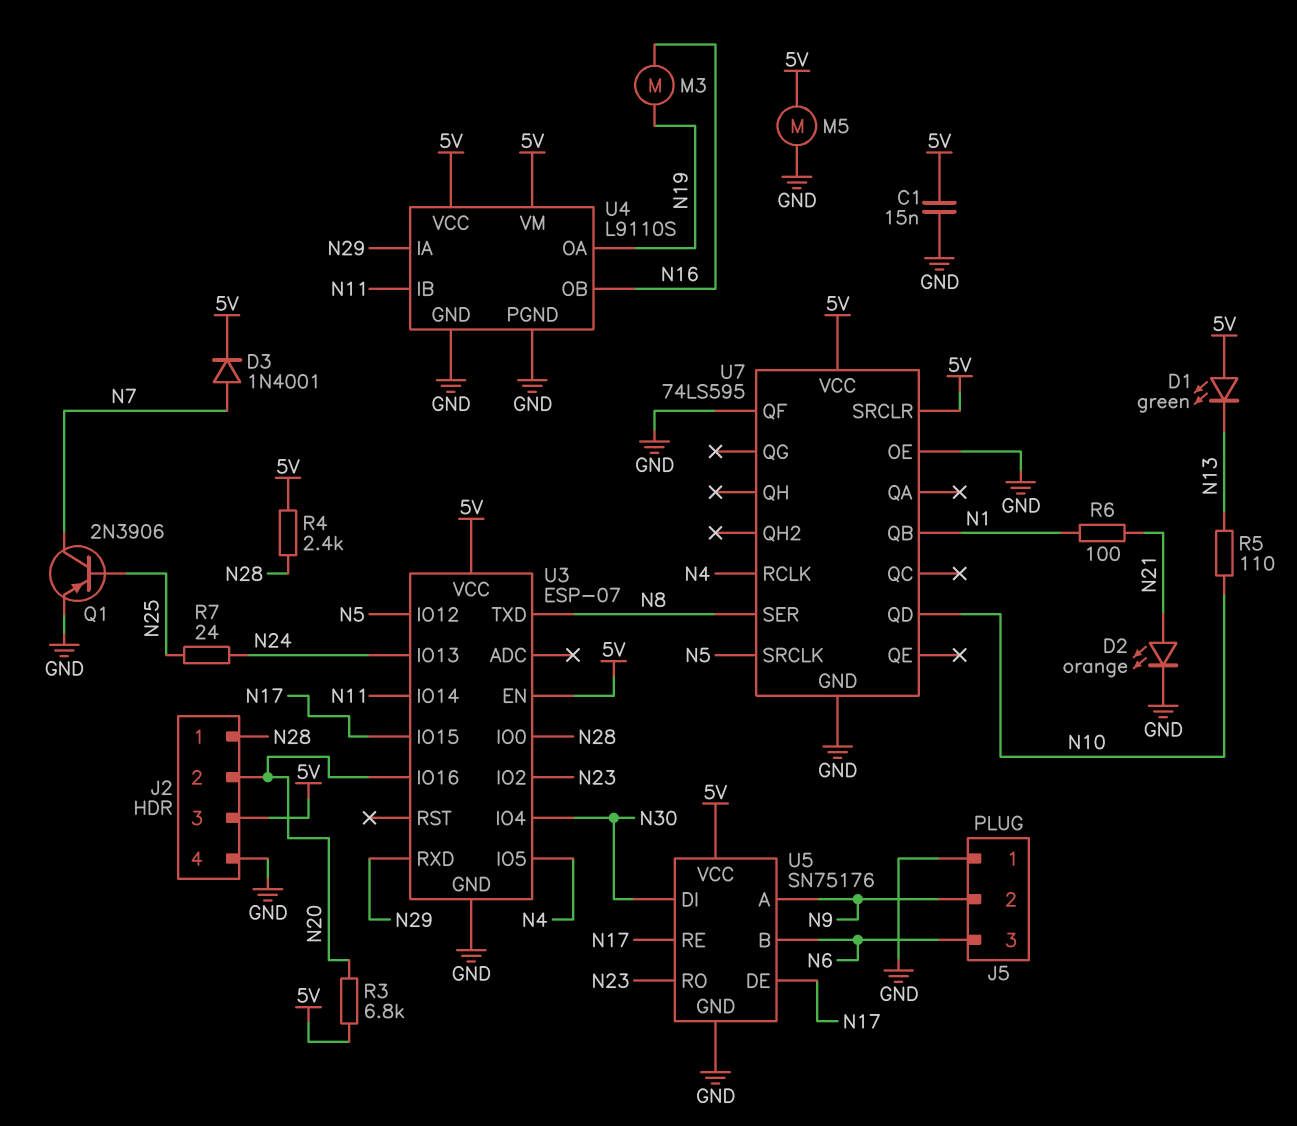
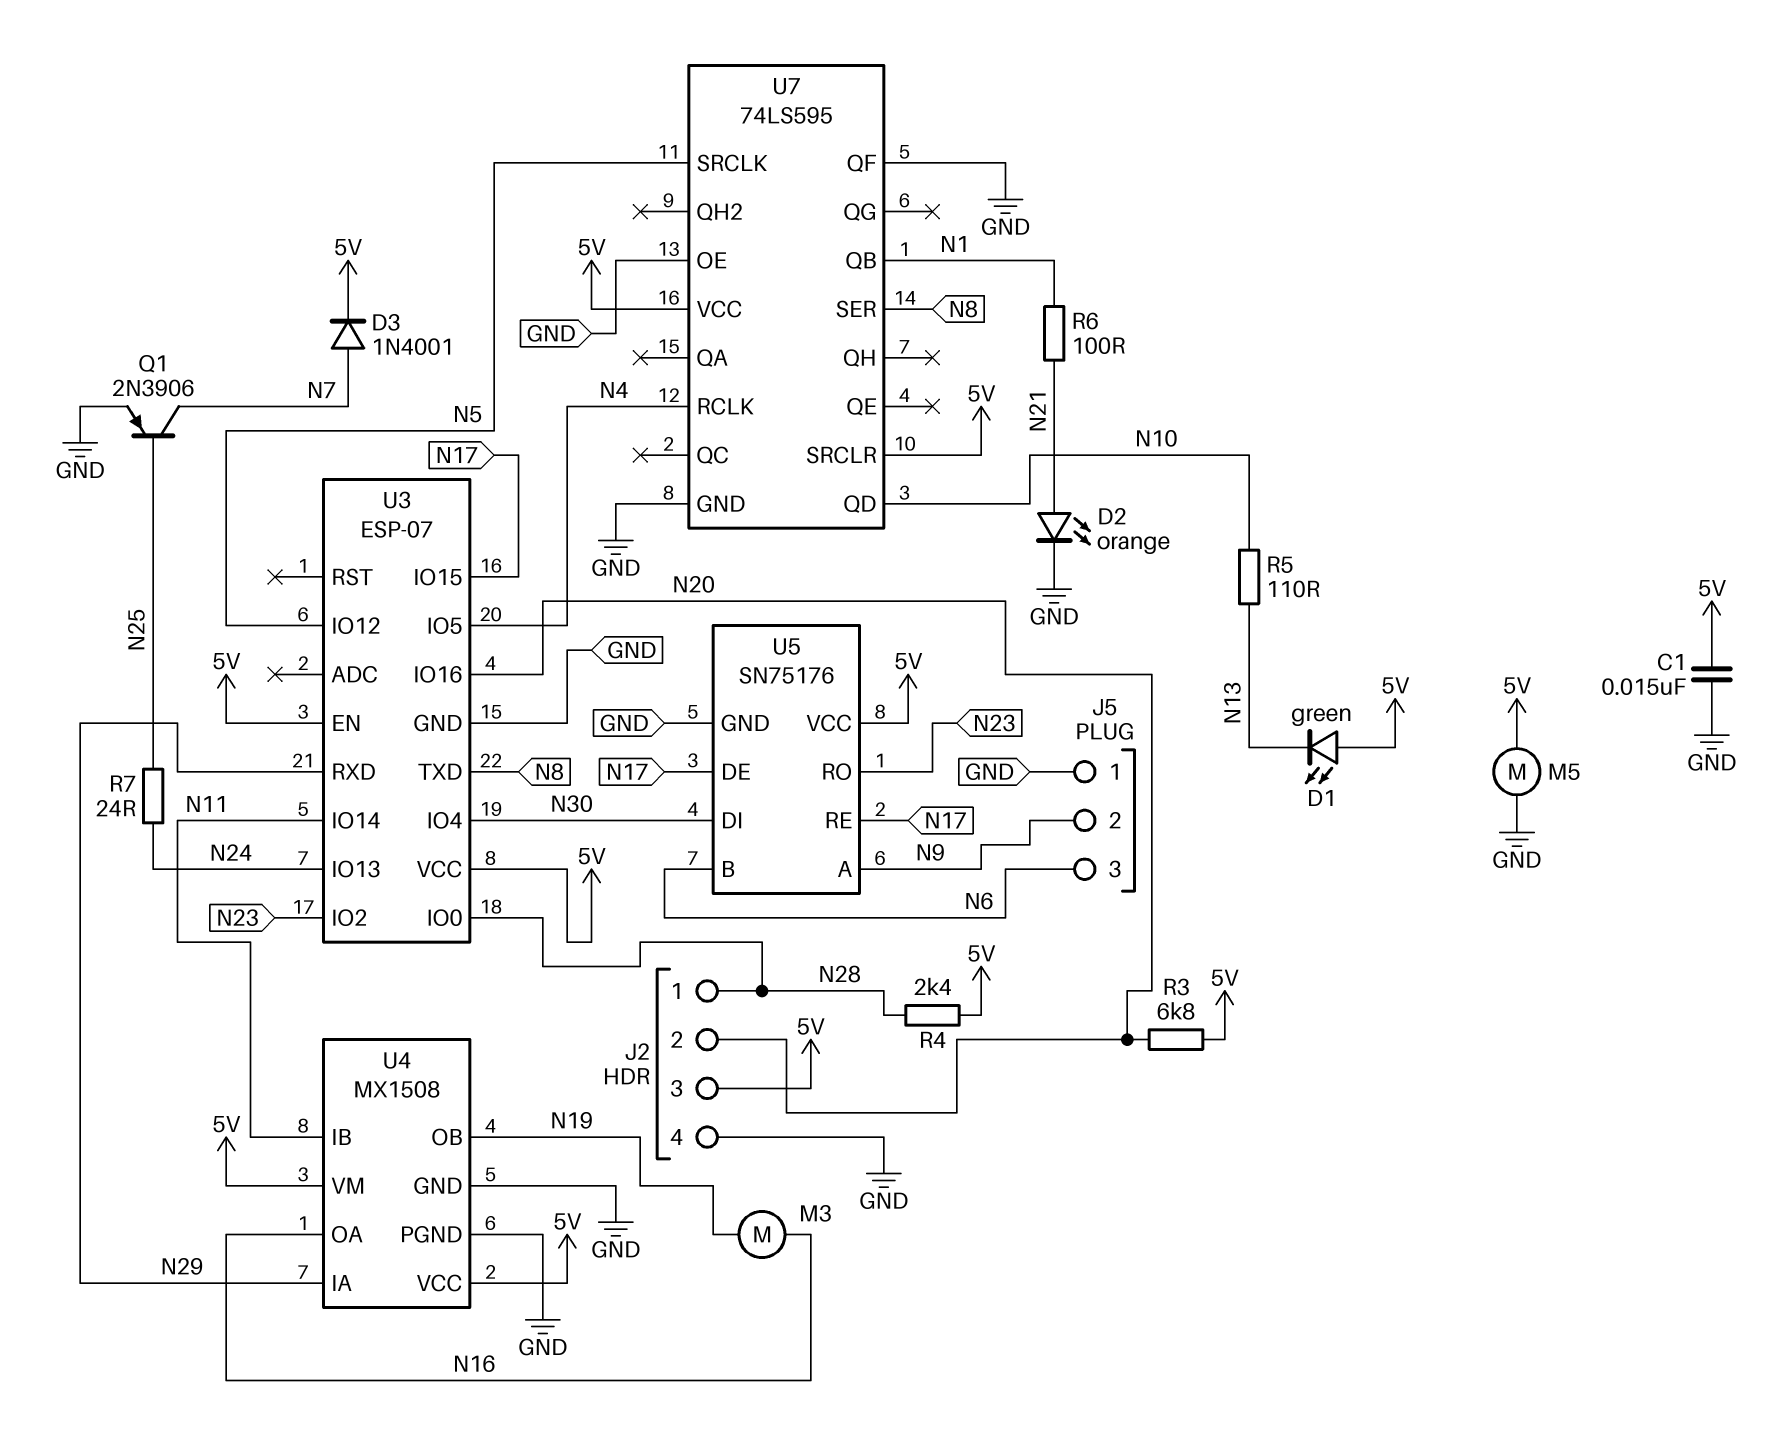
U4: L9110S -> MX1508
U4 pin OA: N19 -> N16
U4 pin OB: N16 -> N19

